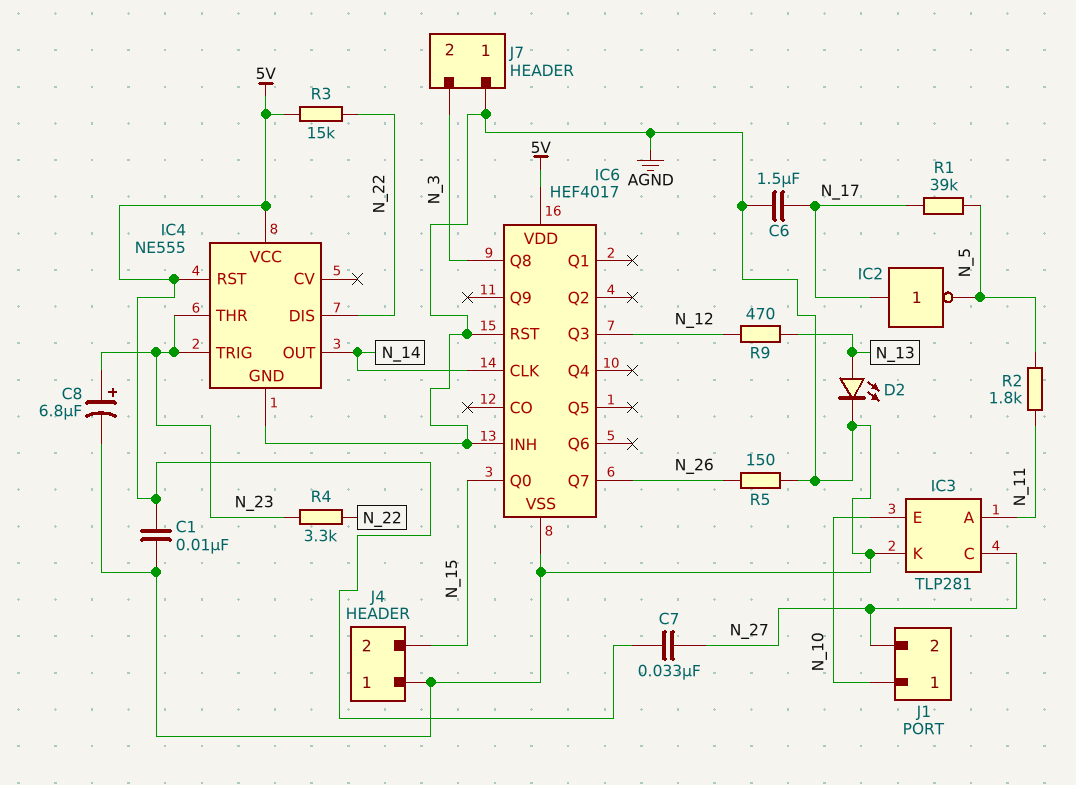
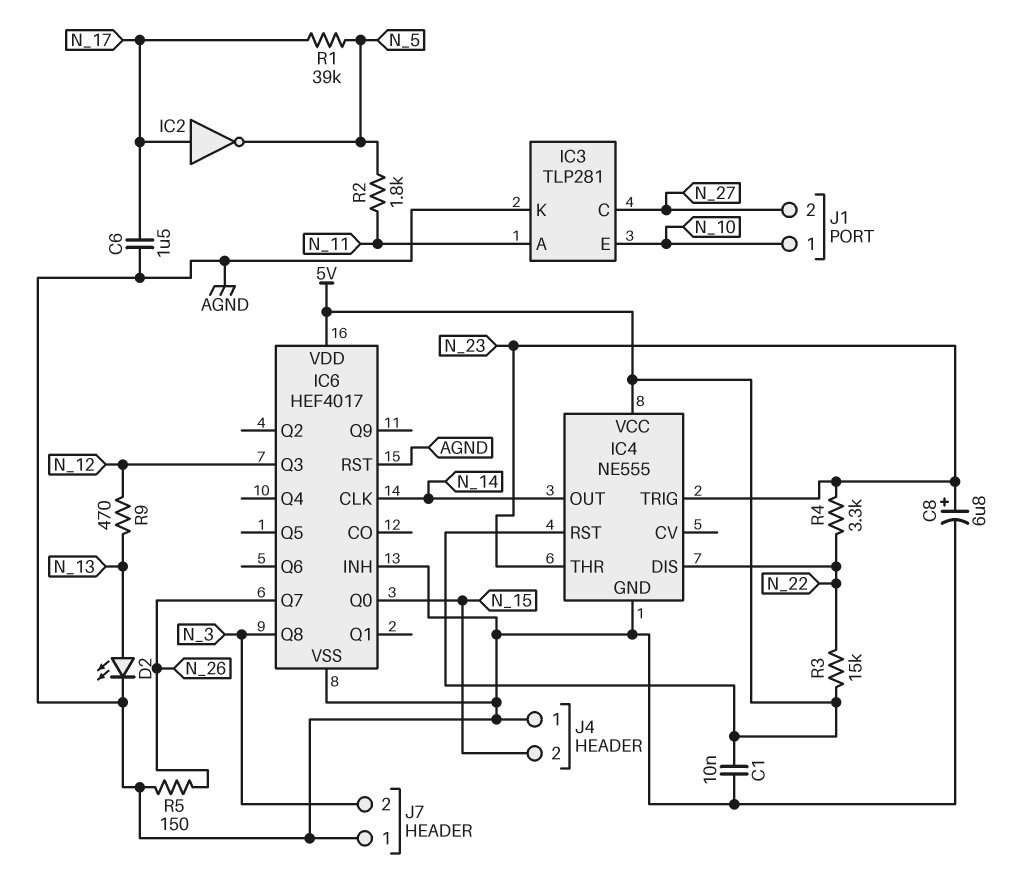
C7: 33nF (5V, N_27) -> none

